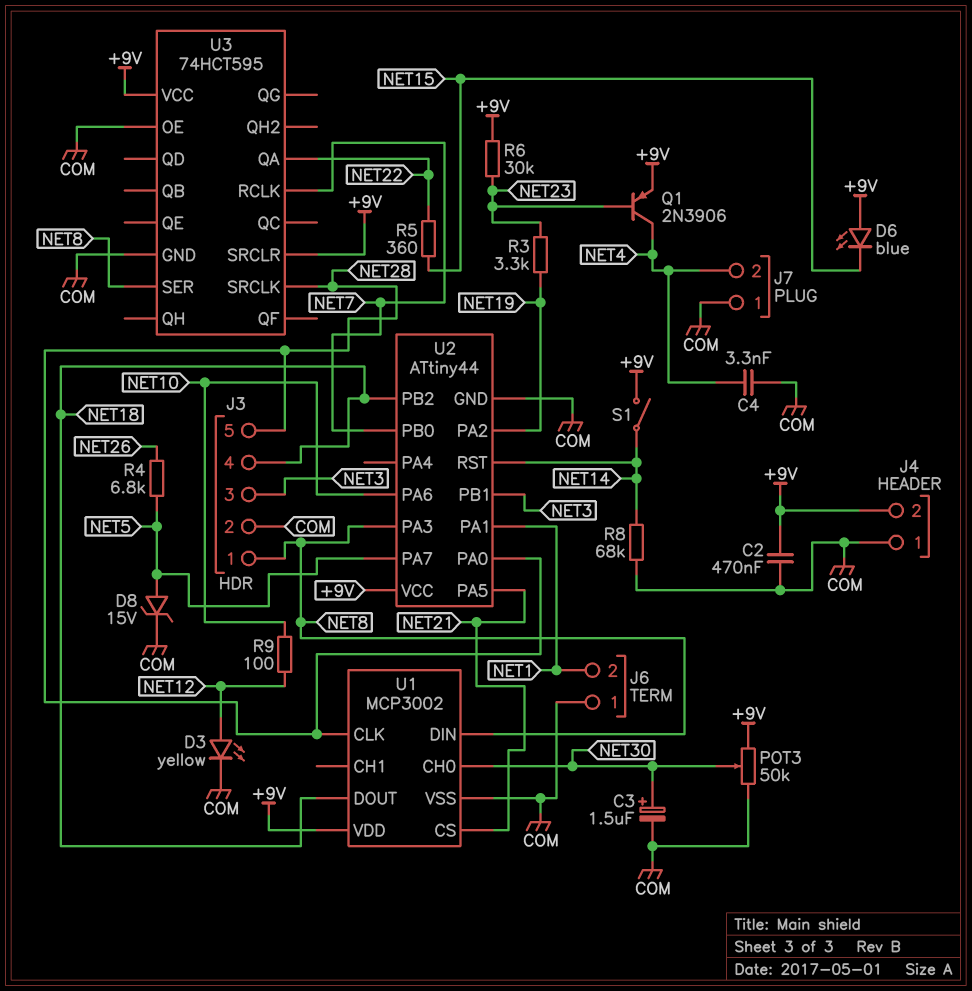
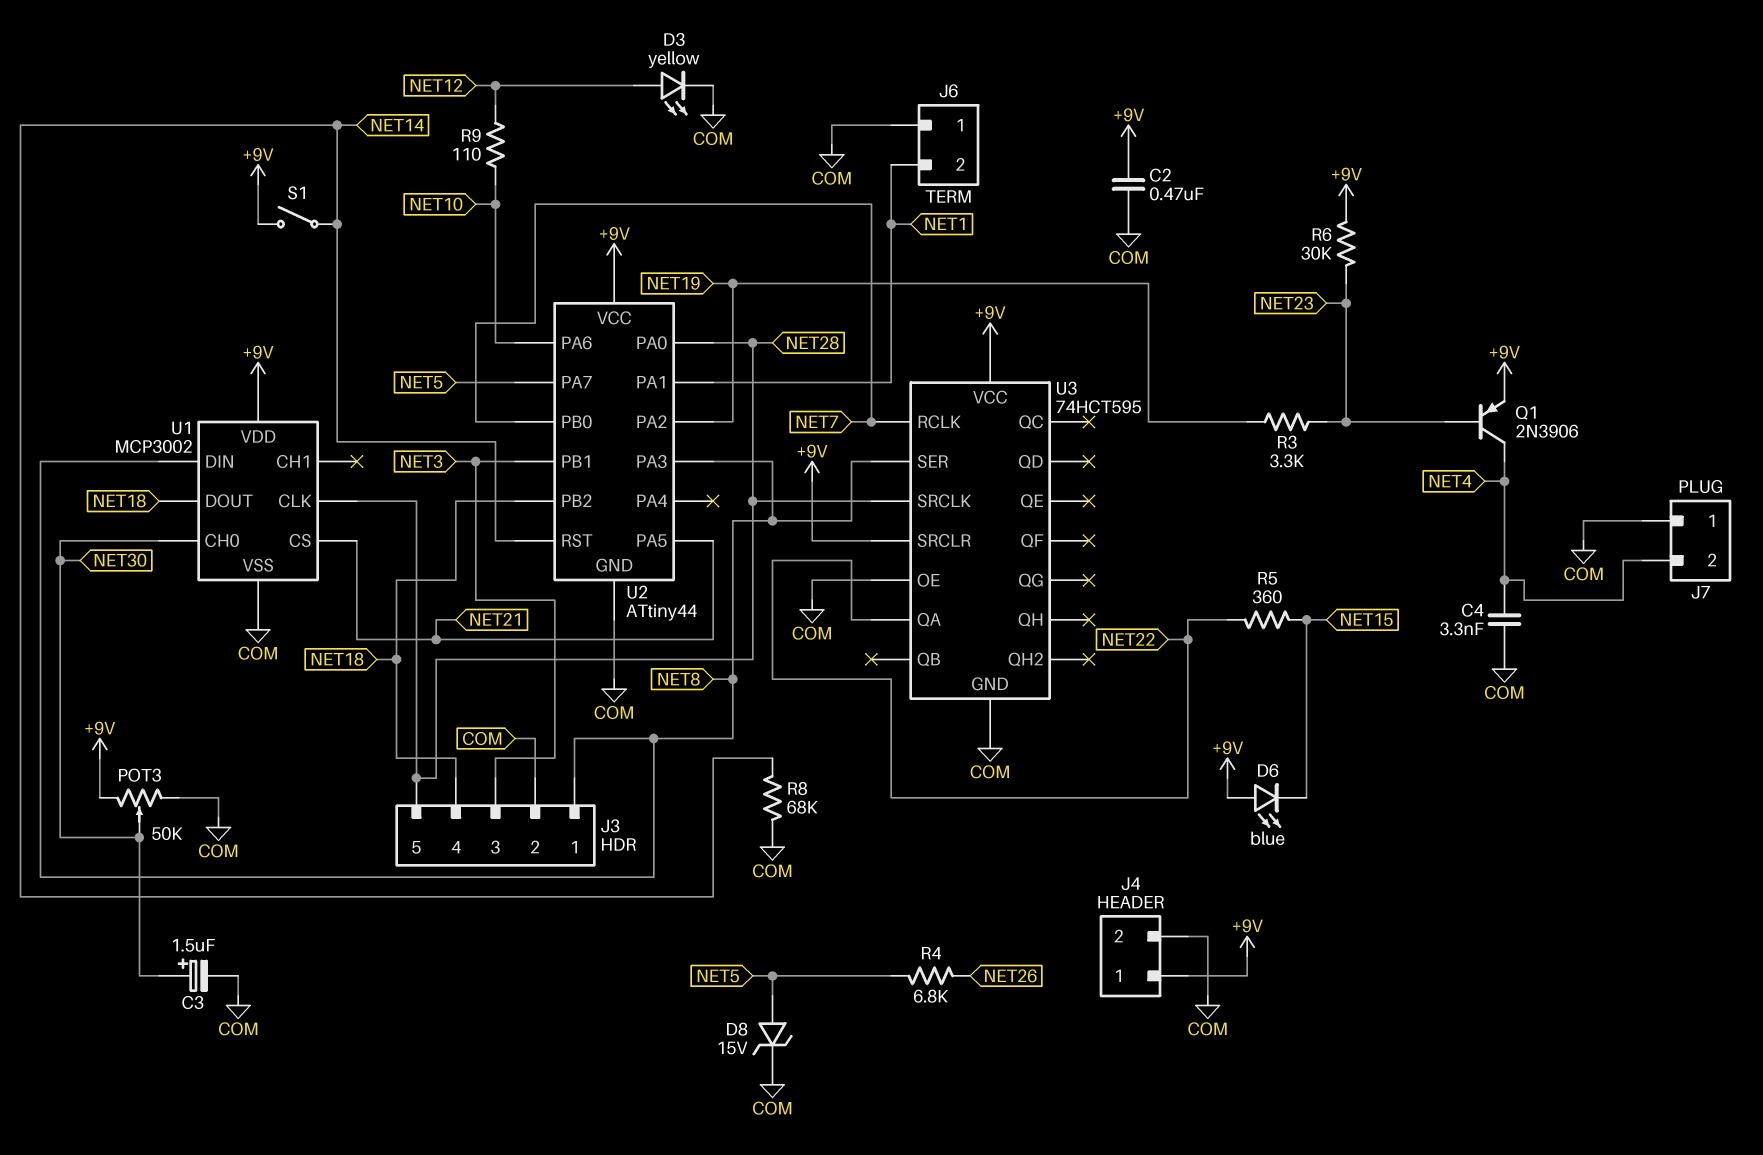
J4 pin 1: COM -> +9V
J4 pin 2: +9V -> COM
R9: 100 (NET10, NET12) -> 110 (NET10, NET12)

